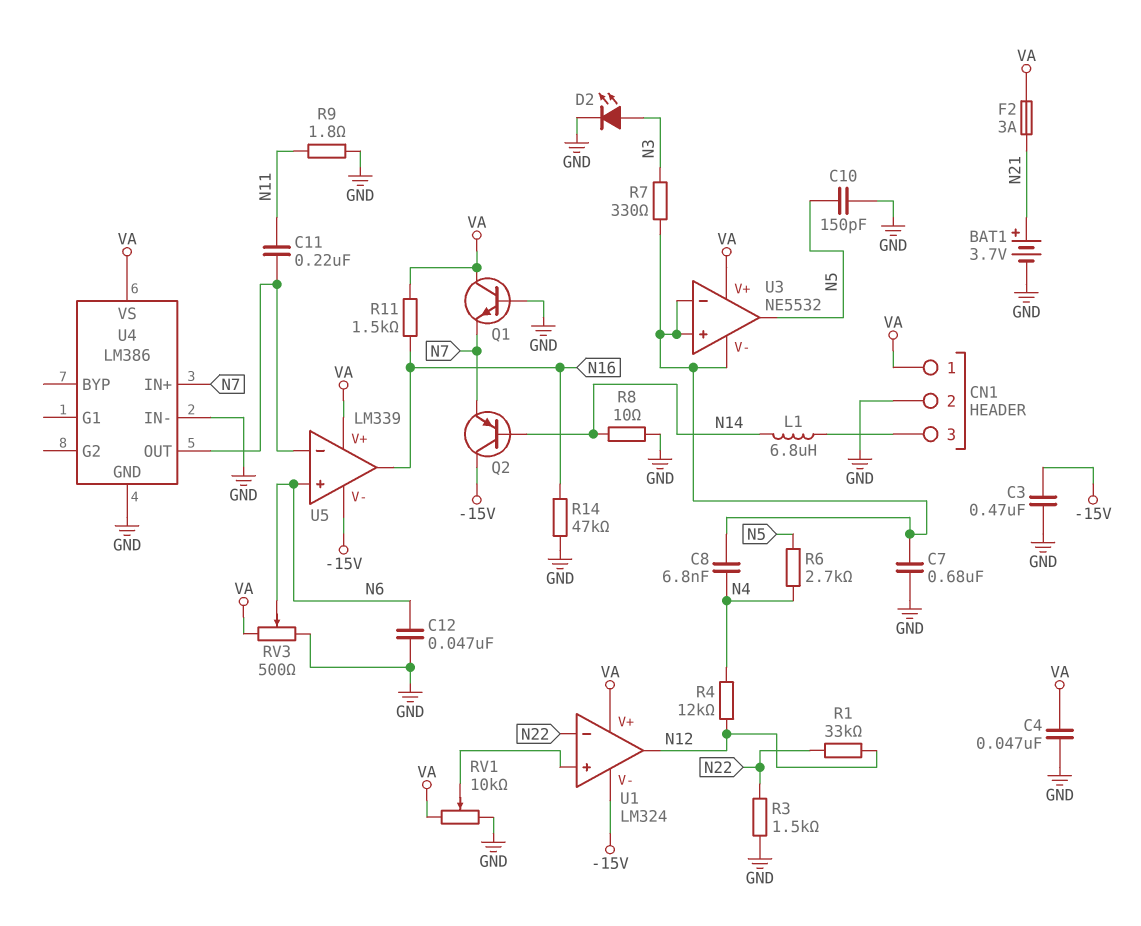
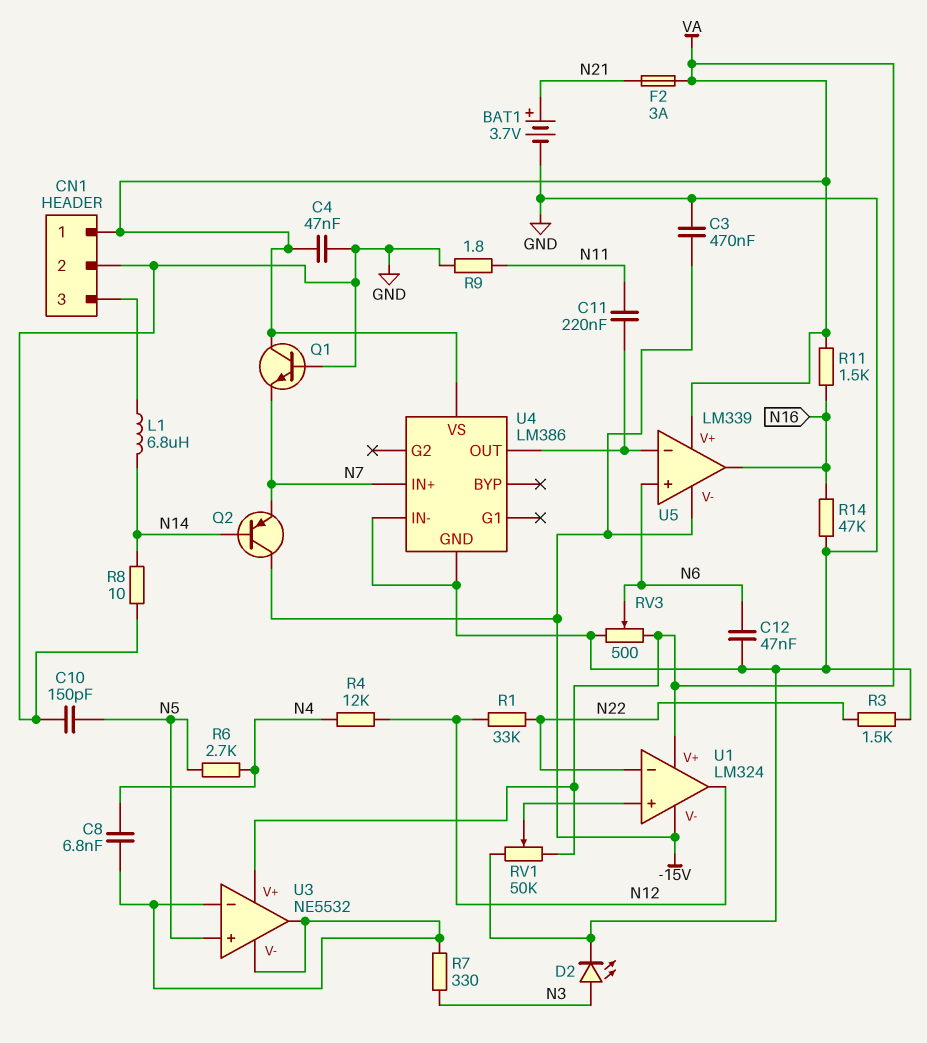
C7: 680nF (GND, U3/V-) -> none
RV1: 10k (GND, VA, wiper U1/in+) -> 50k (GND, VA, wiper U1/in+)
U3 pin in+: U3/V- -> N5
U3 pin out: N5 -> U3/V-

